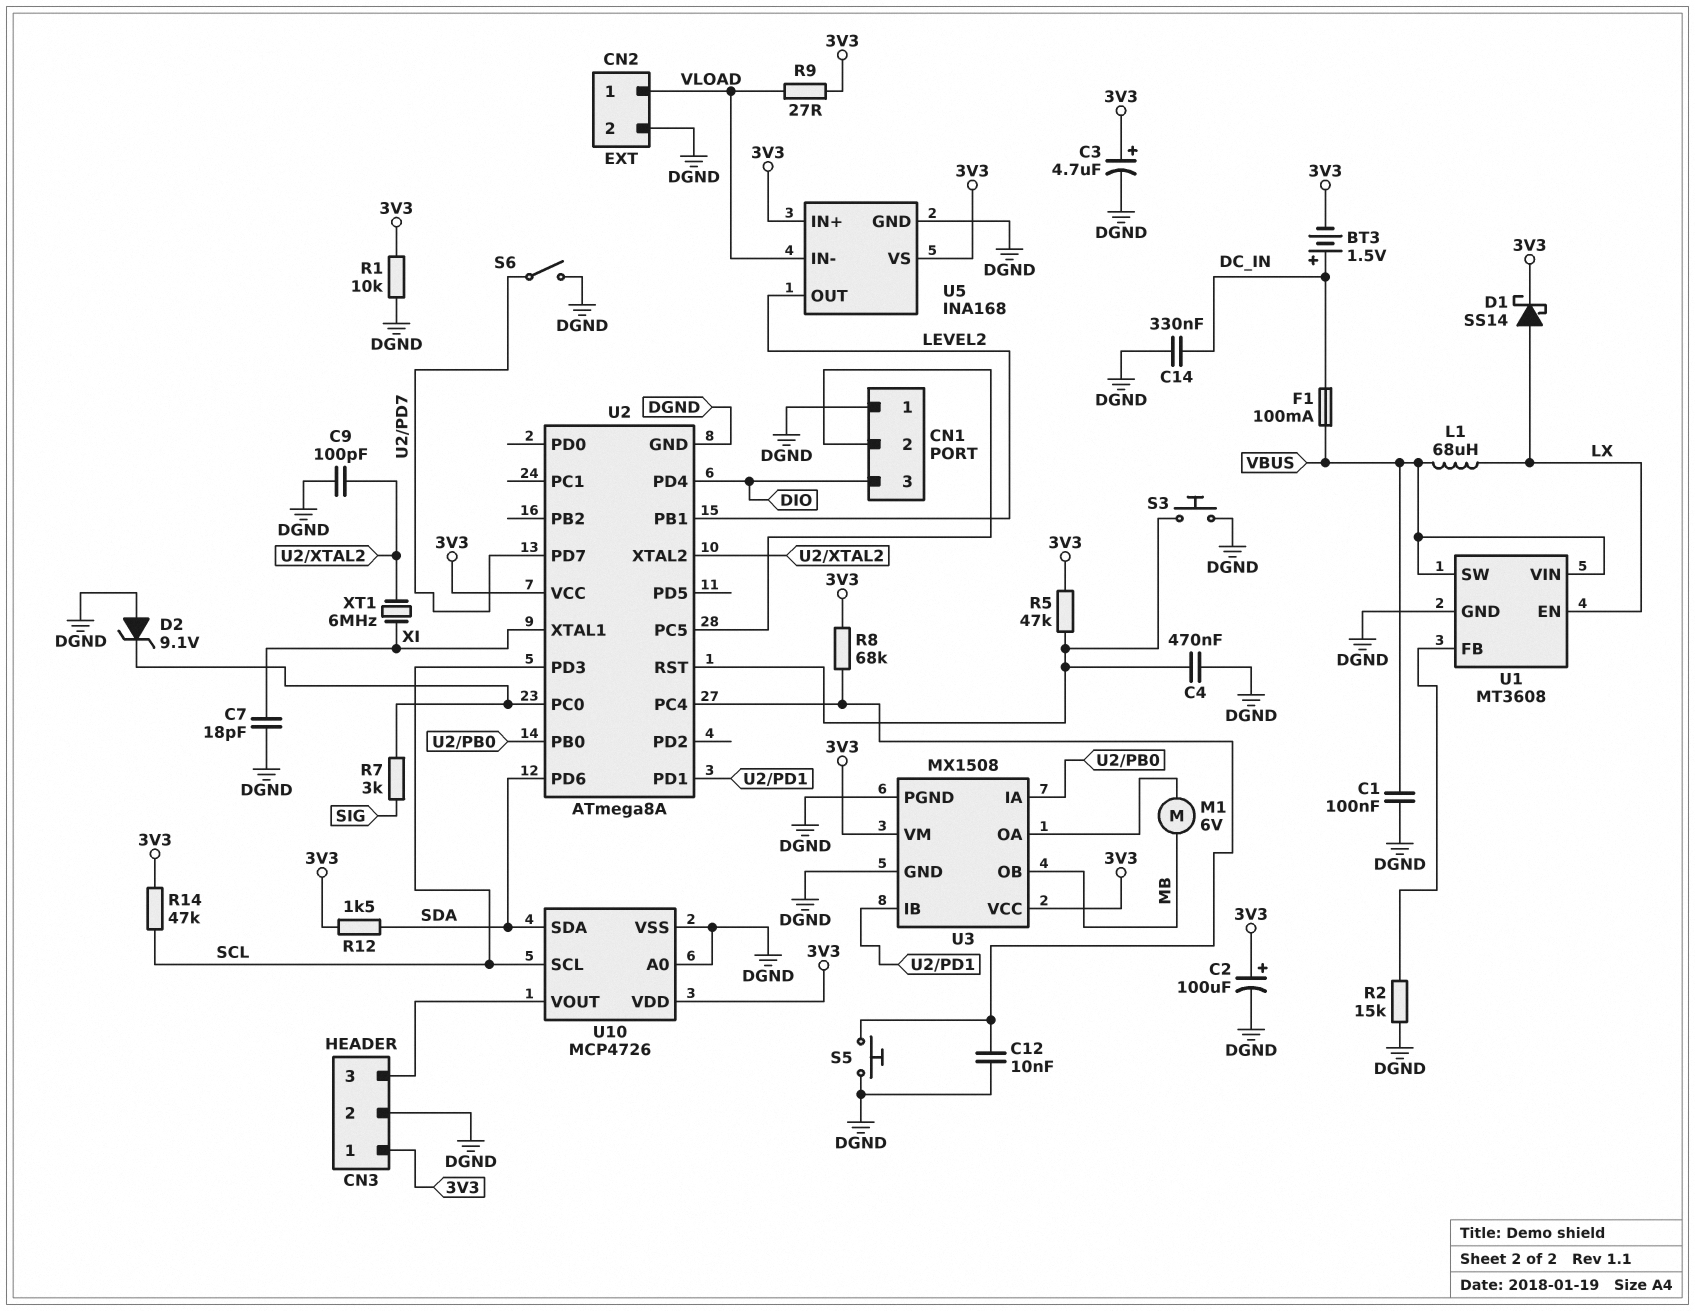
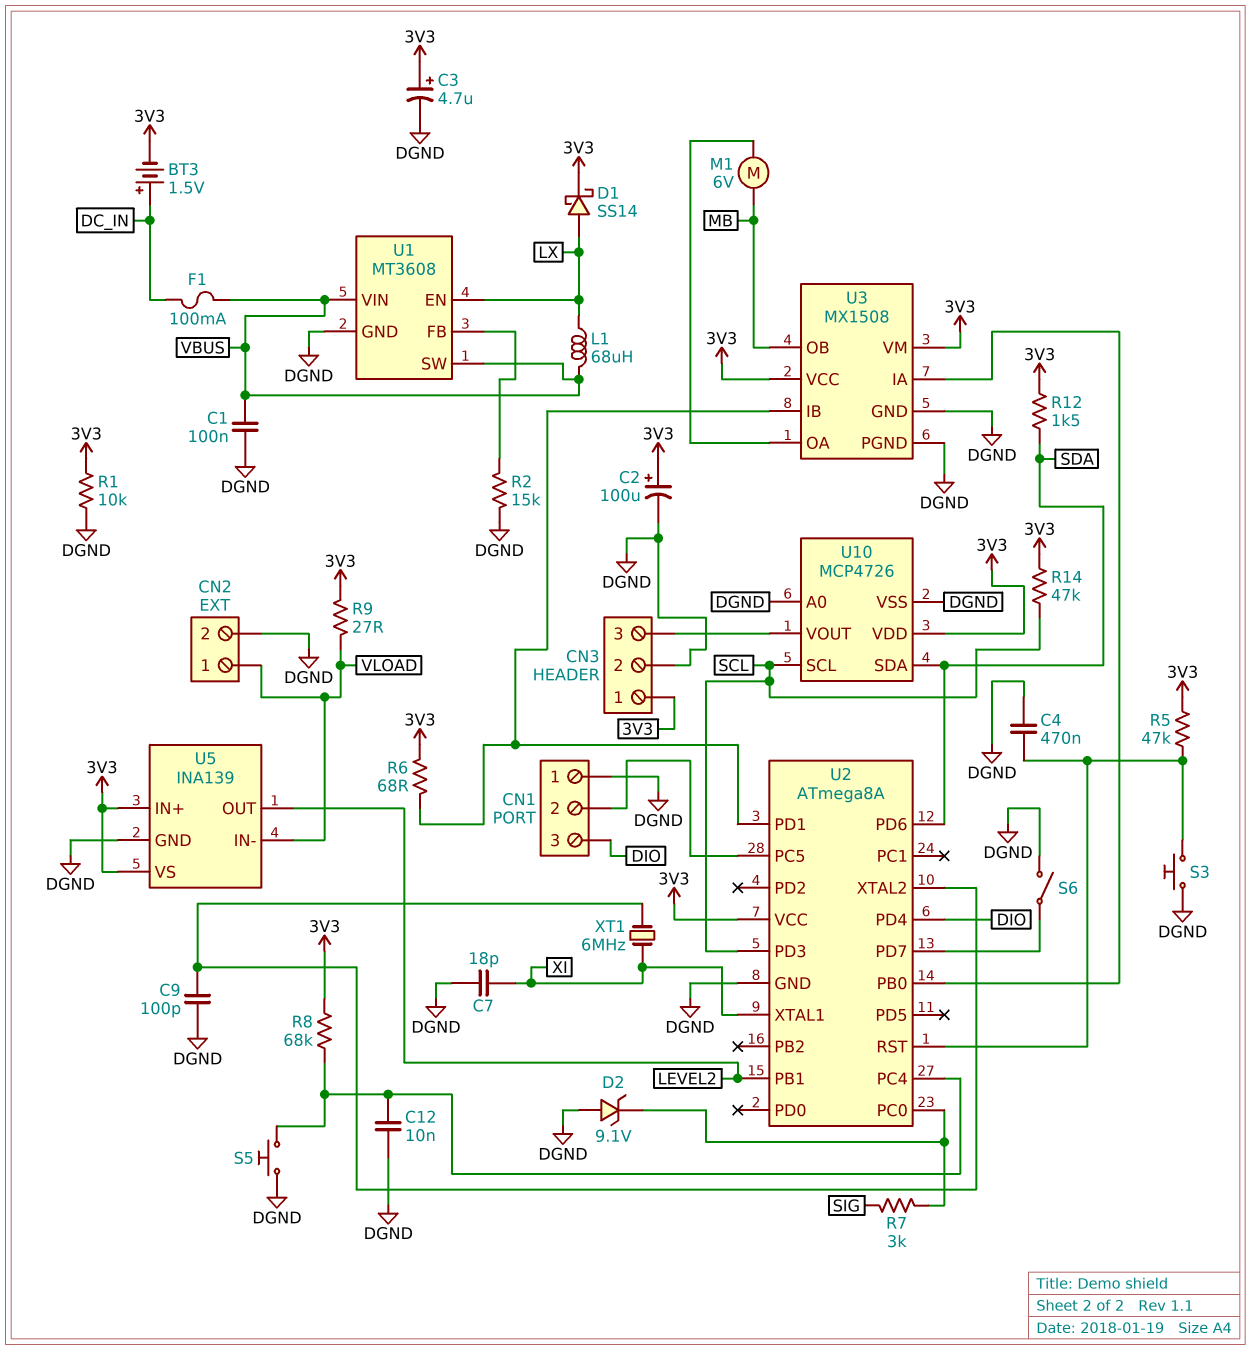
C14: 330nF (DC_IN, DGND) -> none
R6: none -> 68 (3V3, U2/PD1)
U5: INA168 -> INA139

